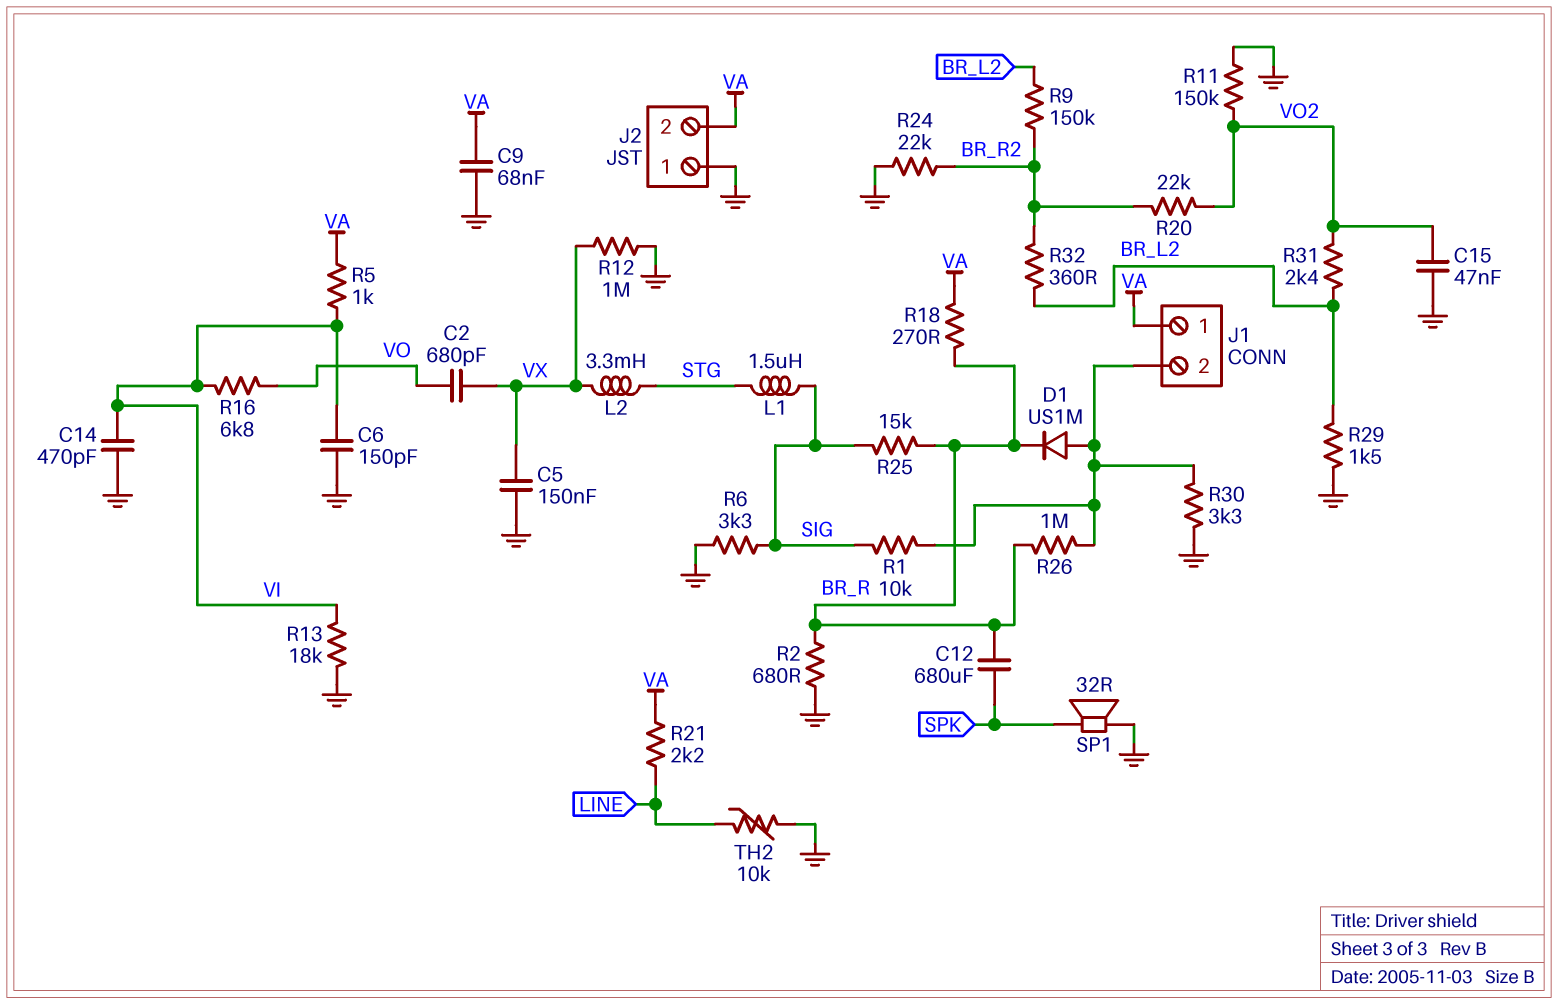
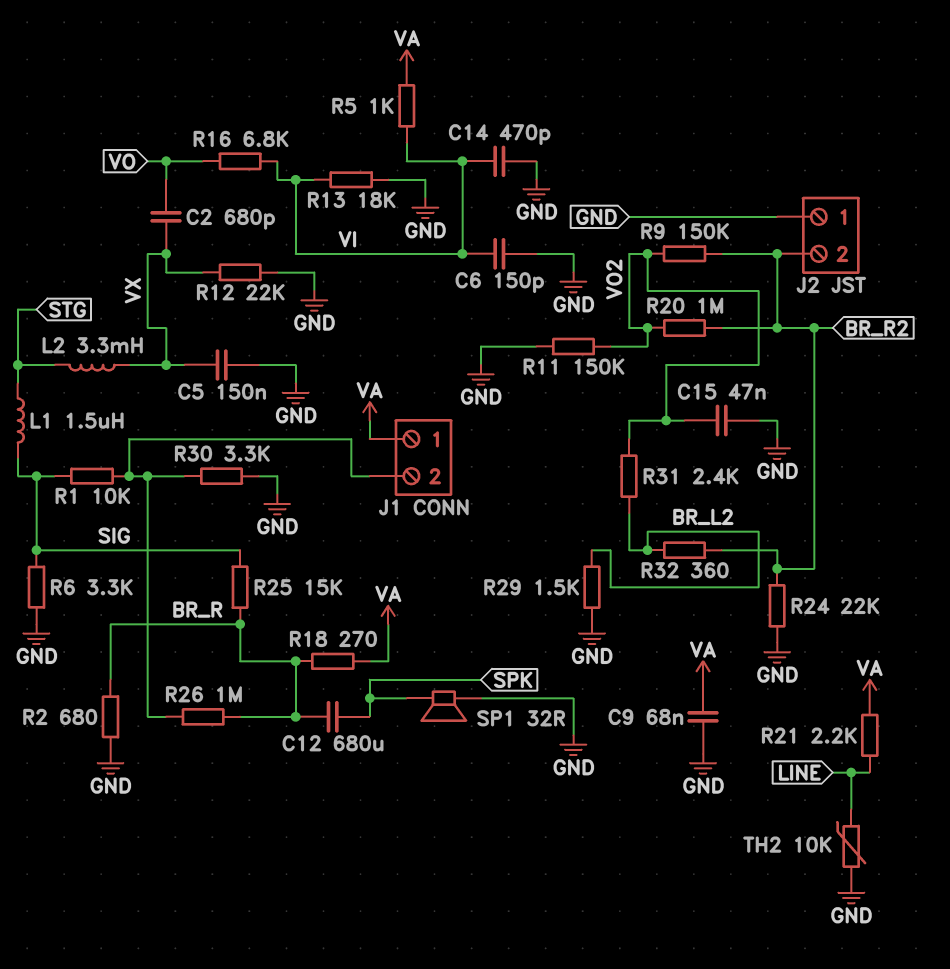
D1: diode US1M (A J1/2, K BR_R) -> none
J2 pin 2: VA -> BR_R2
R9: 150k (BR_L2, BR_R2) -> 150k (BR_R2, VO2)
R12: 1M (GND, VX) -> 22k (GND, VX)
R20: 22k (BR_R2, VO2) -> 1M (BR_R2, VO2)

